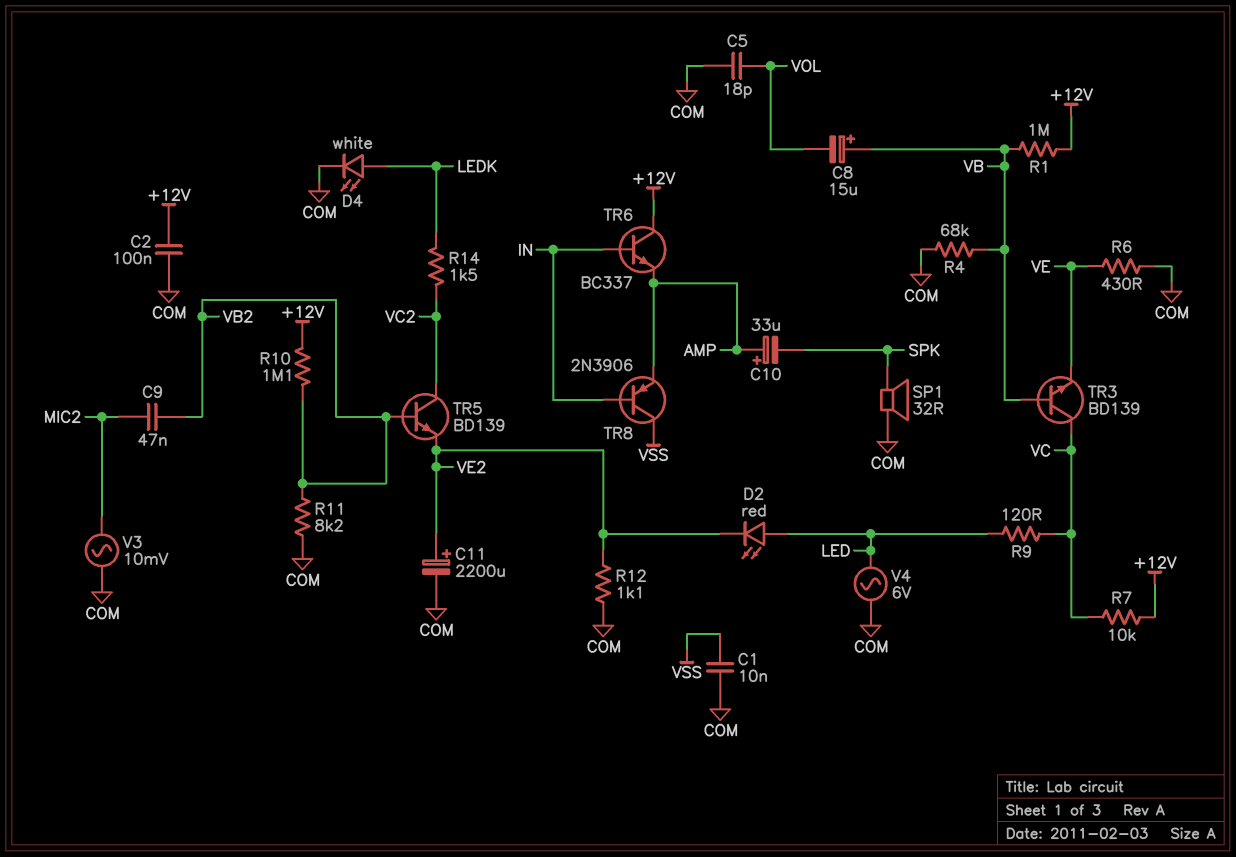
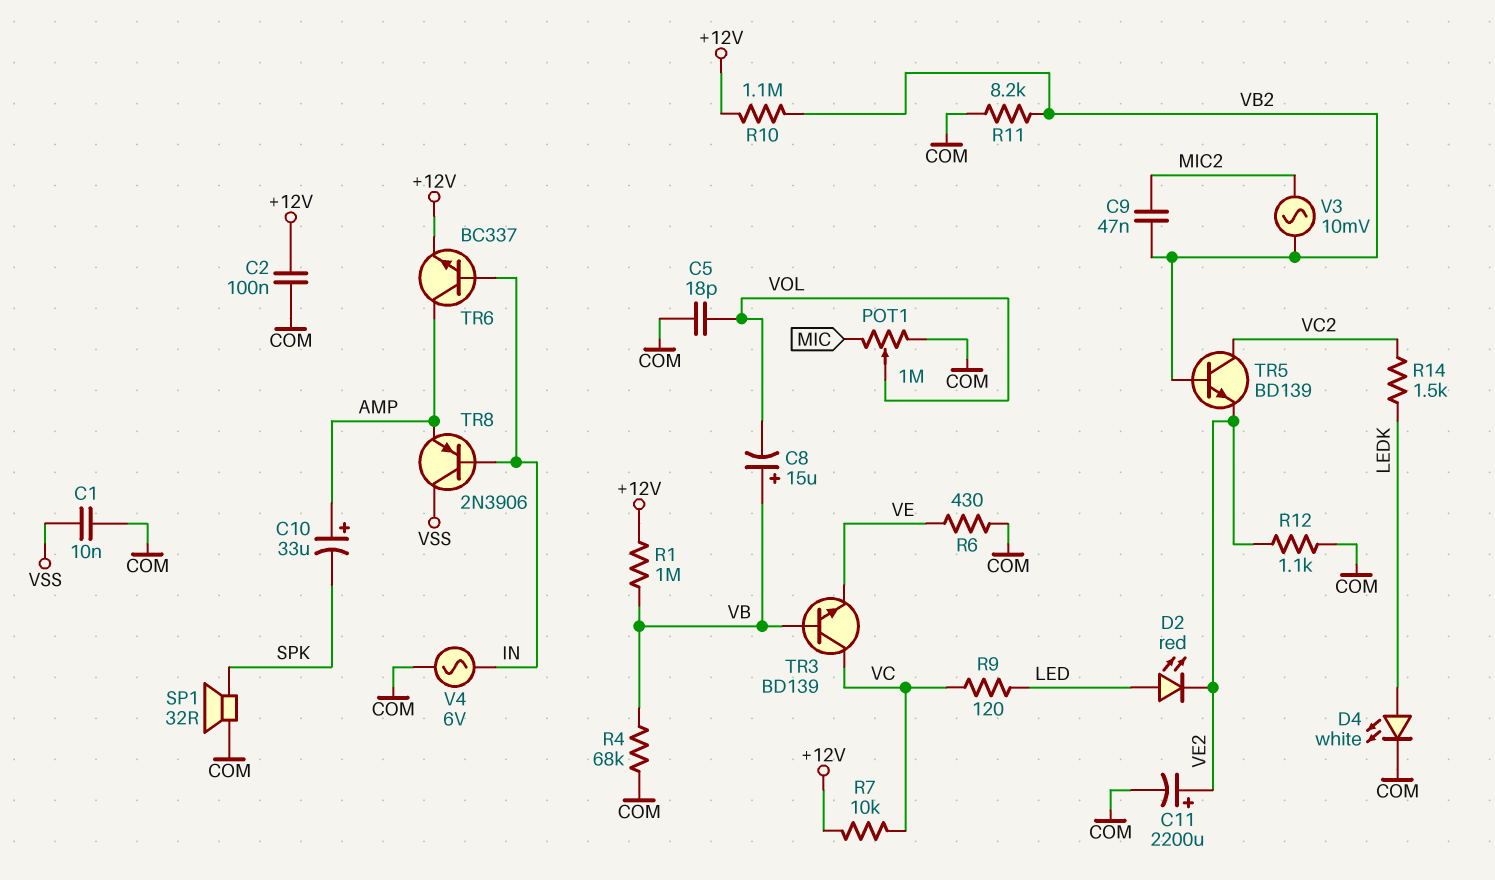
POT1: none -> 1M (COM, MIC, wiper VOL)
TR6: NPN BC337 (B IN, C +12V, E AMP) -> NPN BC337 (B IN, C AMP, E +12V)
V3: AC 10mV (COM, MIC2) -> AC 10mV (MIC2, VB2)
V4: AC 6V (COM, LED) -> AC 6V (COM, IN)

